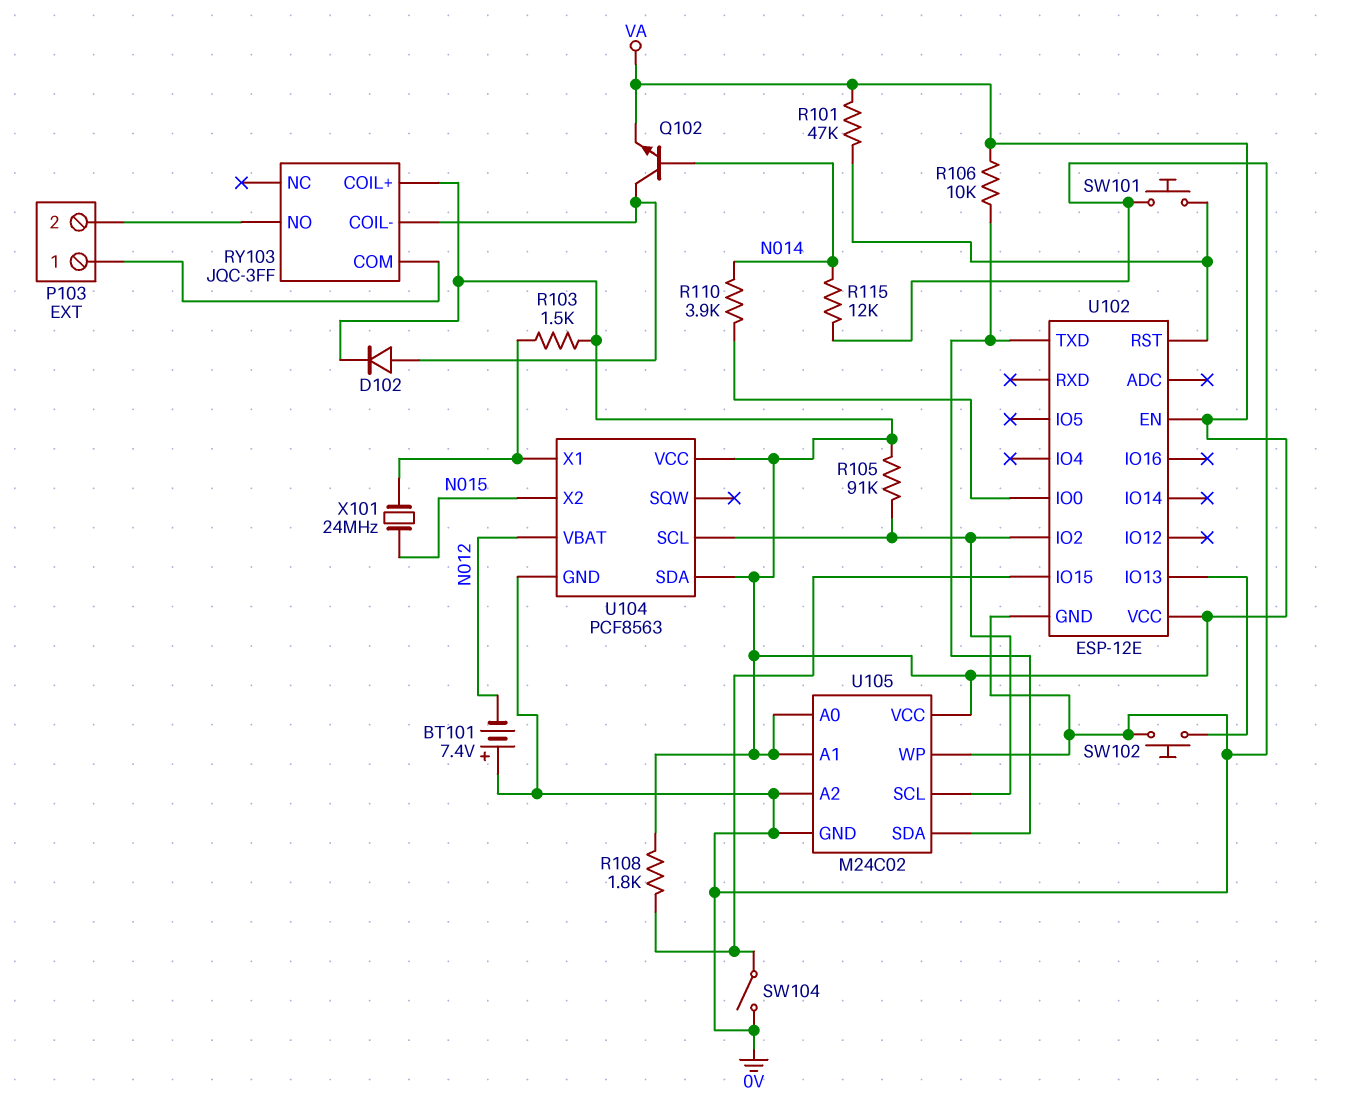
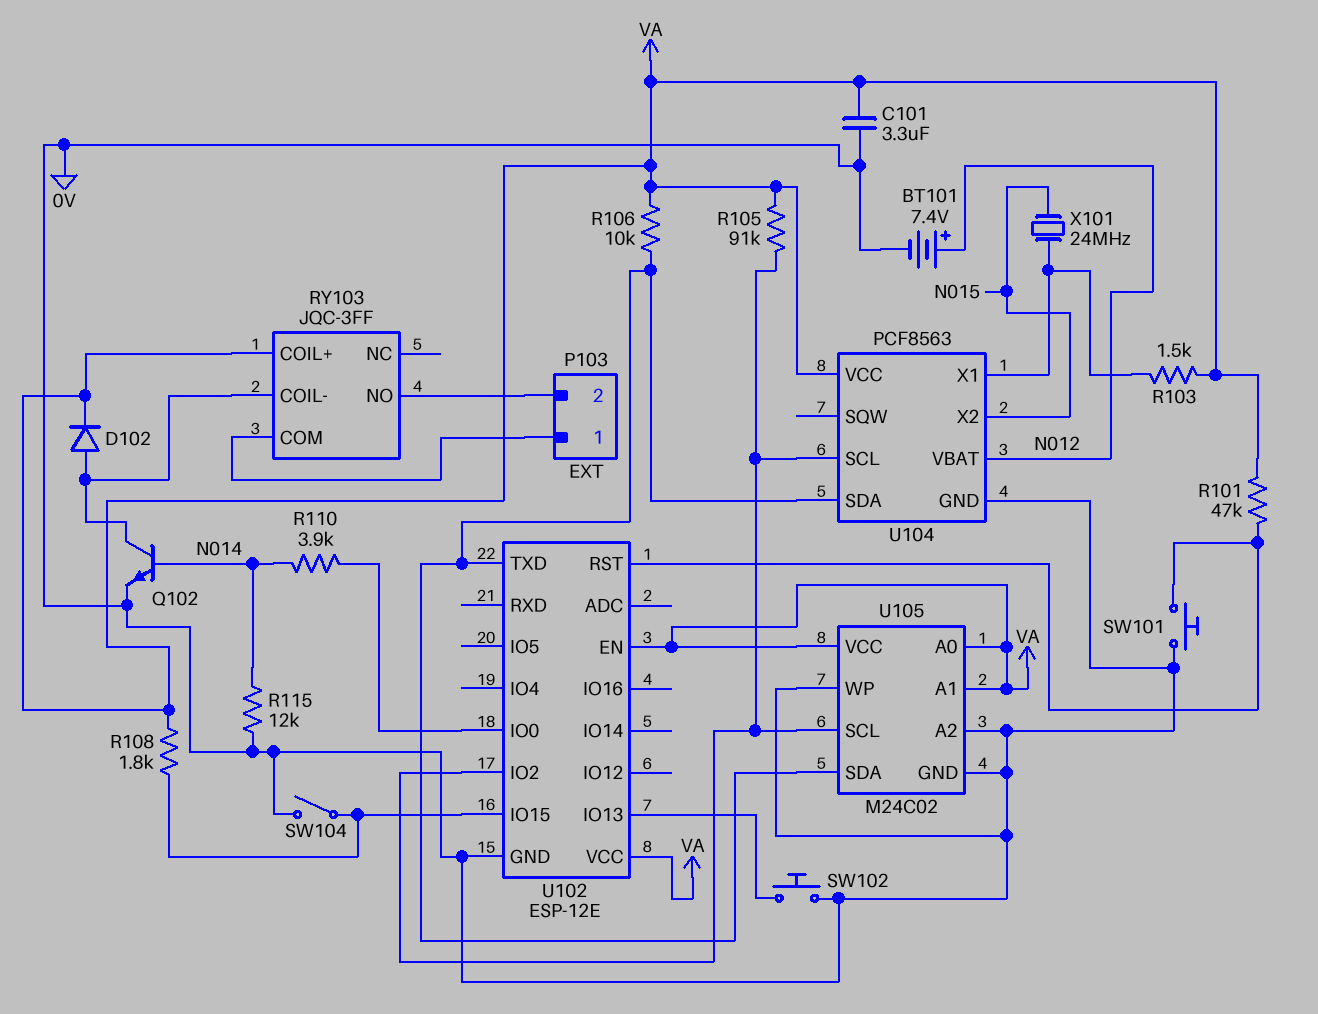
BT101: 7.4V (plus 0V, minus N012) -> 7.4V (plus N012, minus 0V)
C101: none -> 3.3uF (0V, VA)
Q102: NPN (B N014, C RY103/COIL-, E VA) -> NPN (B N014, C RY103/COIL-, E 0V)
U104 pin SDA: VA -> U102/TXD

